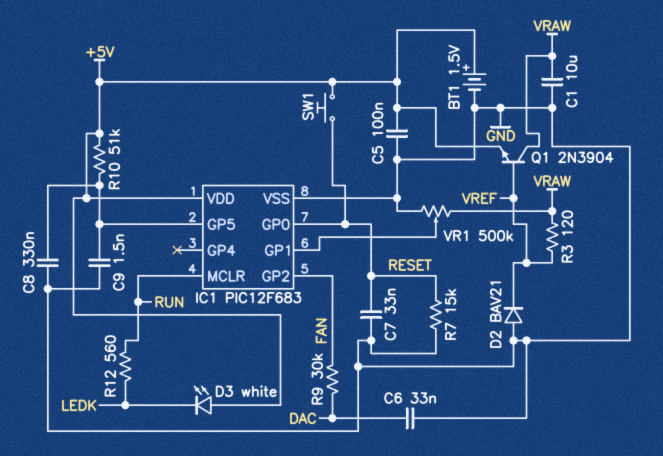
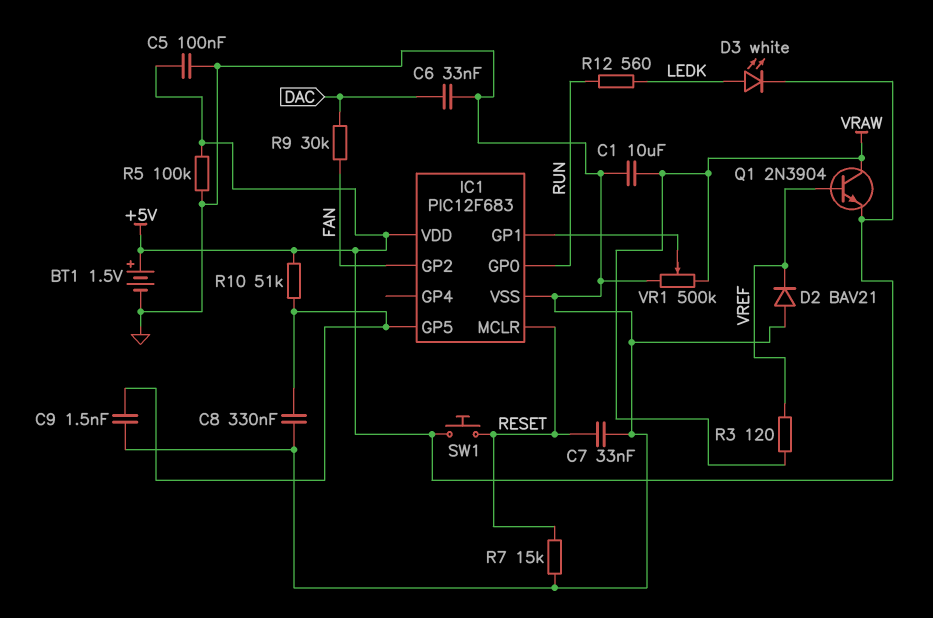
D3: LED white (A +5V, K LEDK) -> LED white (A LEDK, K +5V)
IC1 pin GP0: RESET -> RUN
IC1 pin MCLR: RUN -> RESET
R5: none -> 100k (+5V, GND)

